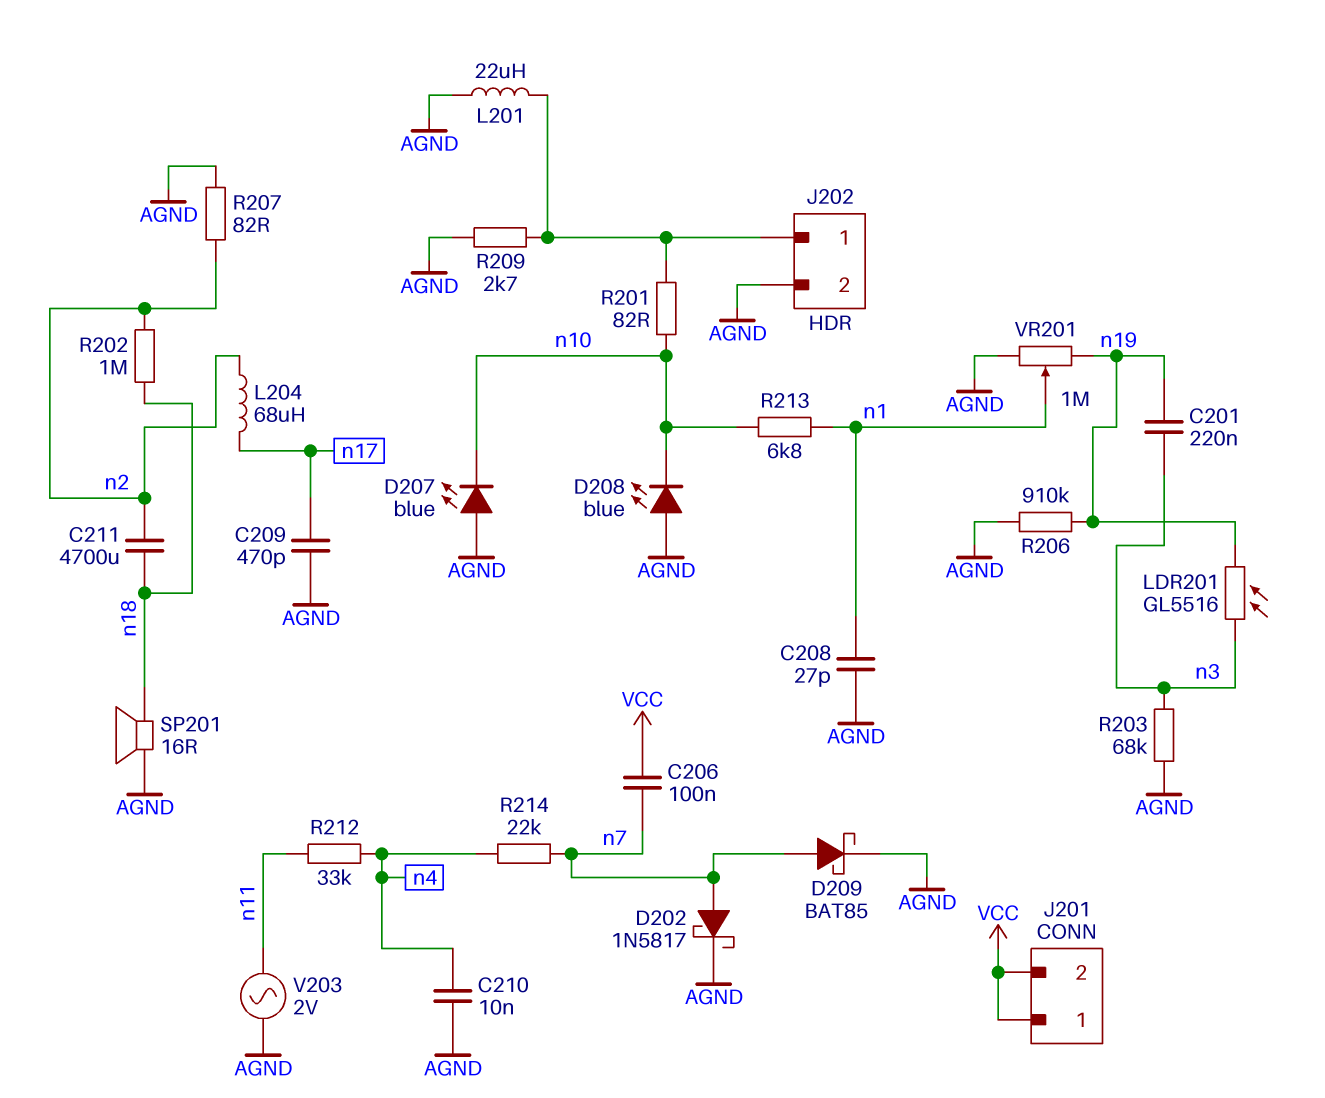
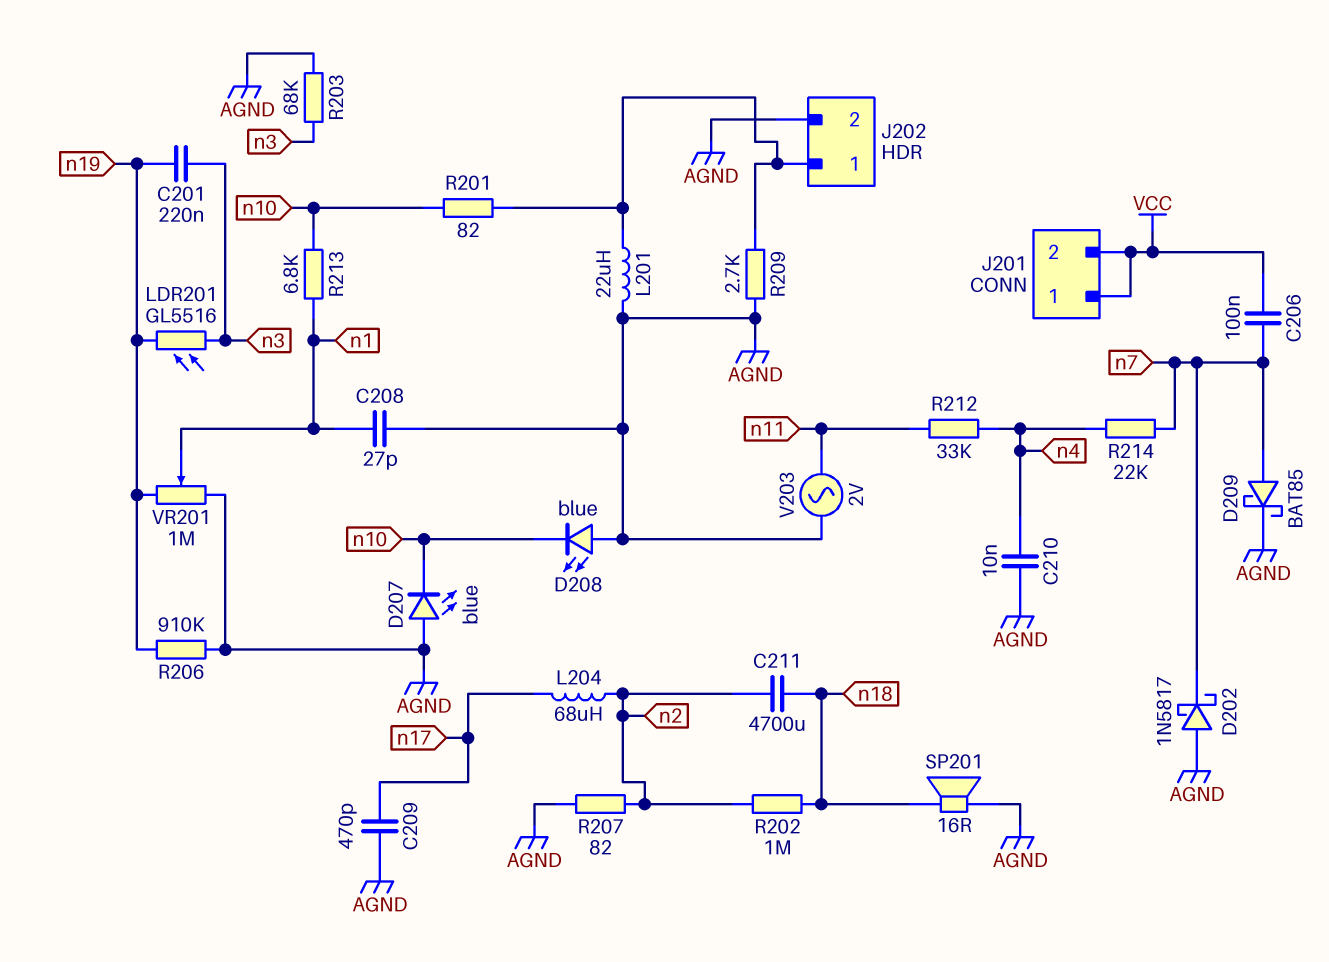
D202: schottky 1N5817 (A n7, K AGND) -> schottky 1N5817 (A AGND, K n7)

